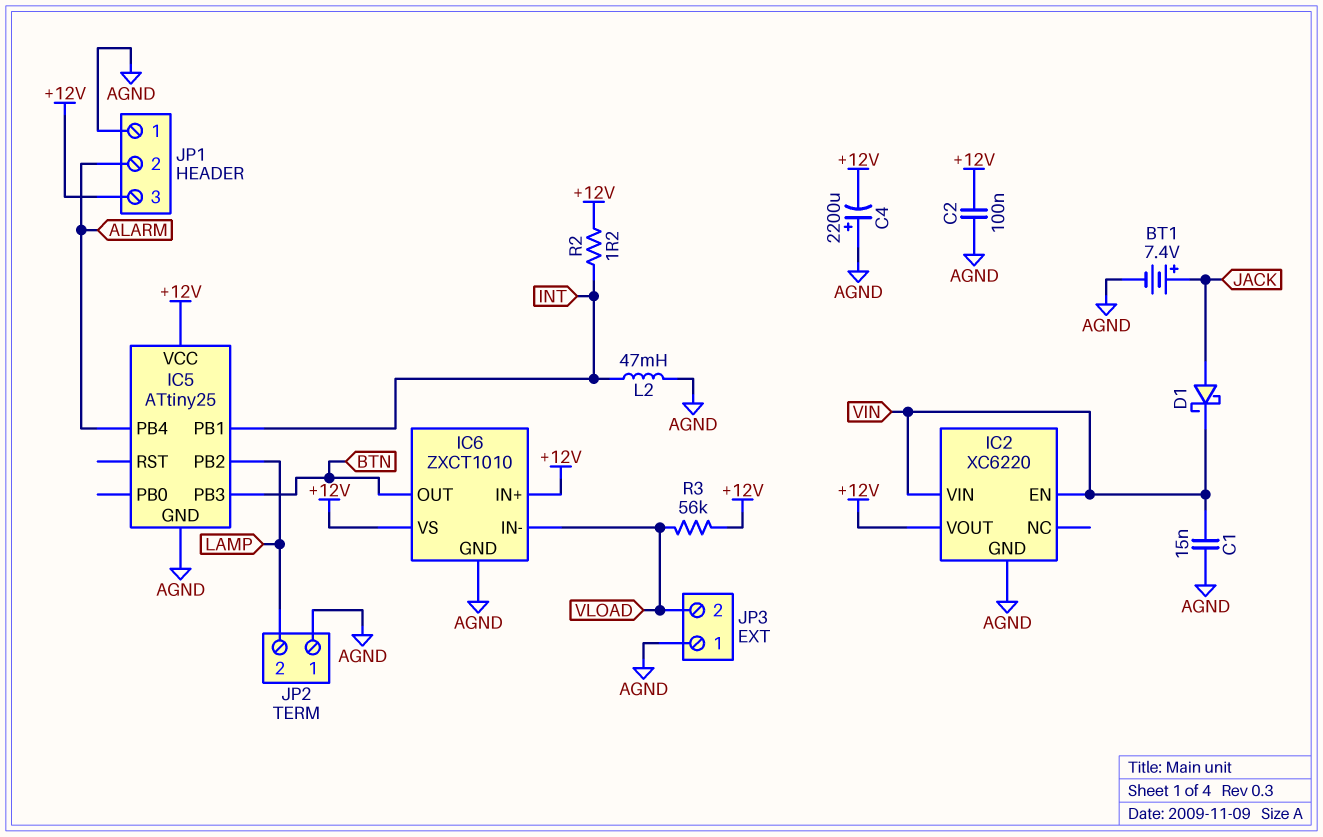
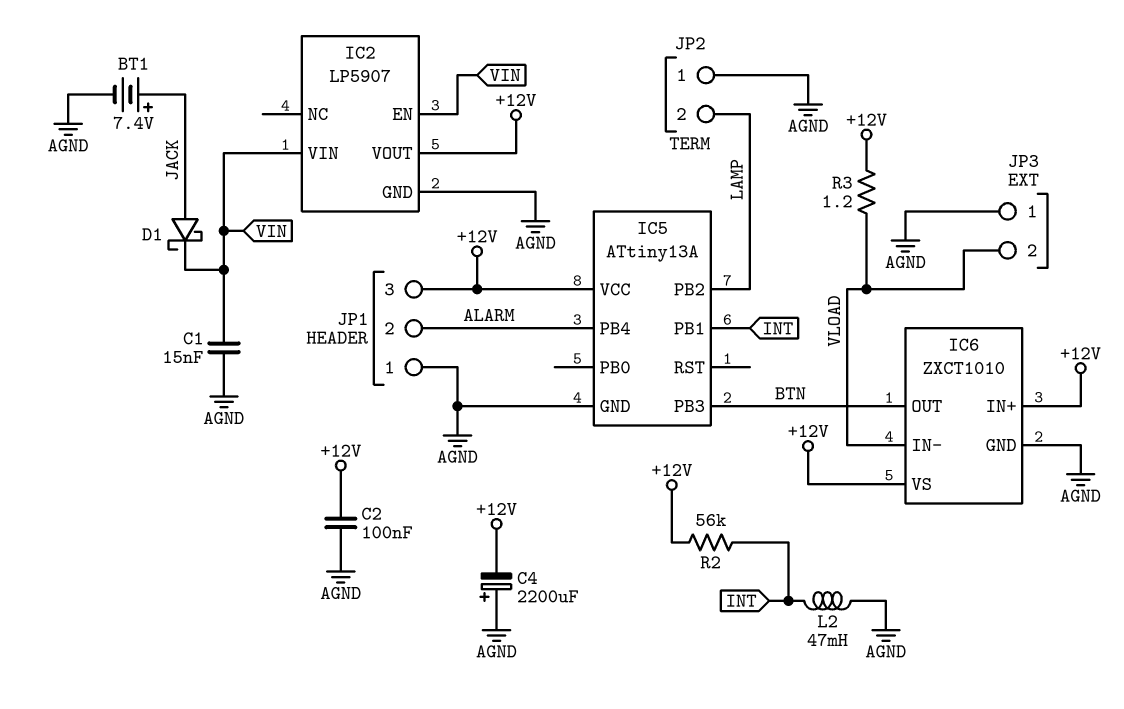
IC2: XC6220 -> LP5907
IC5: ATtiny25 -> ATtiny13A
R2: 1.2 (+12V, INT) -> 56k (+12V, INT)
R3: 56k (+12V, VLOAD) -> 1.2 (+12V, VLOAD)

